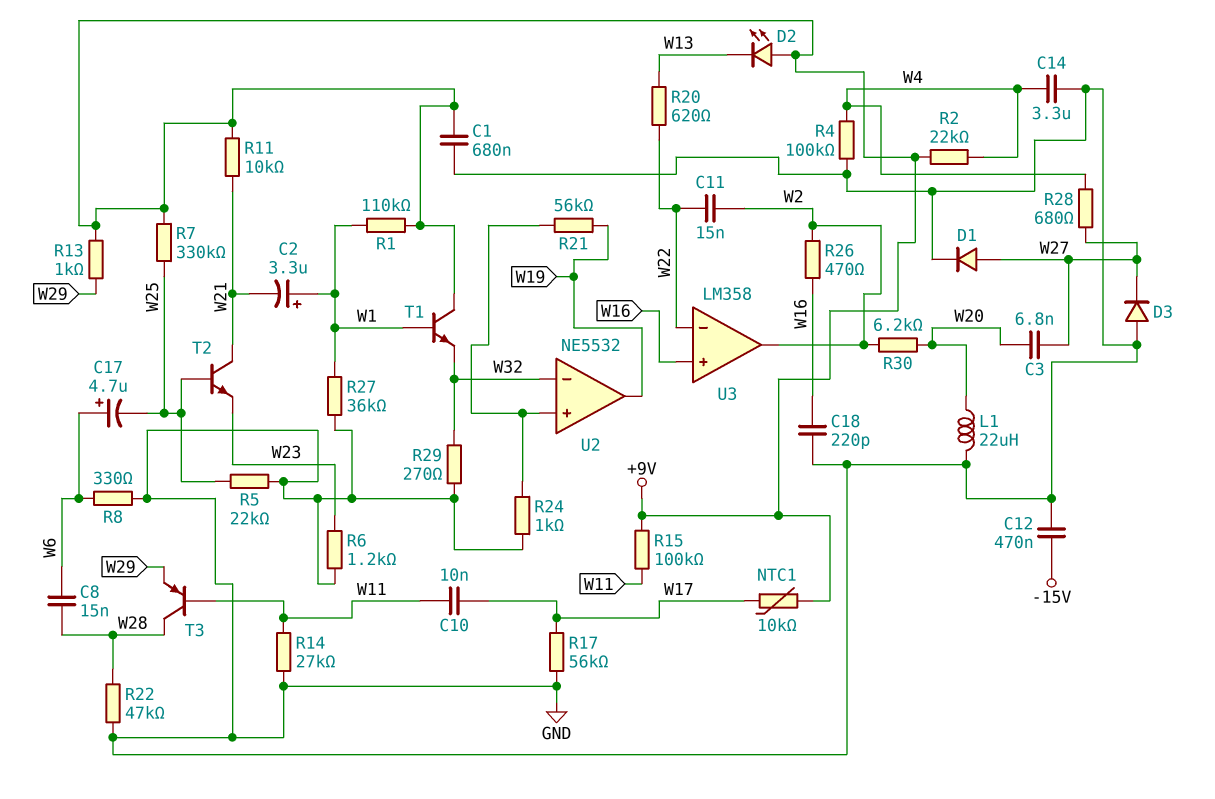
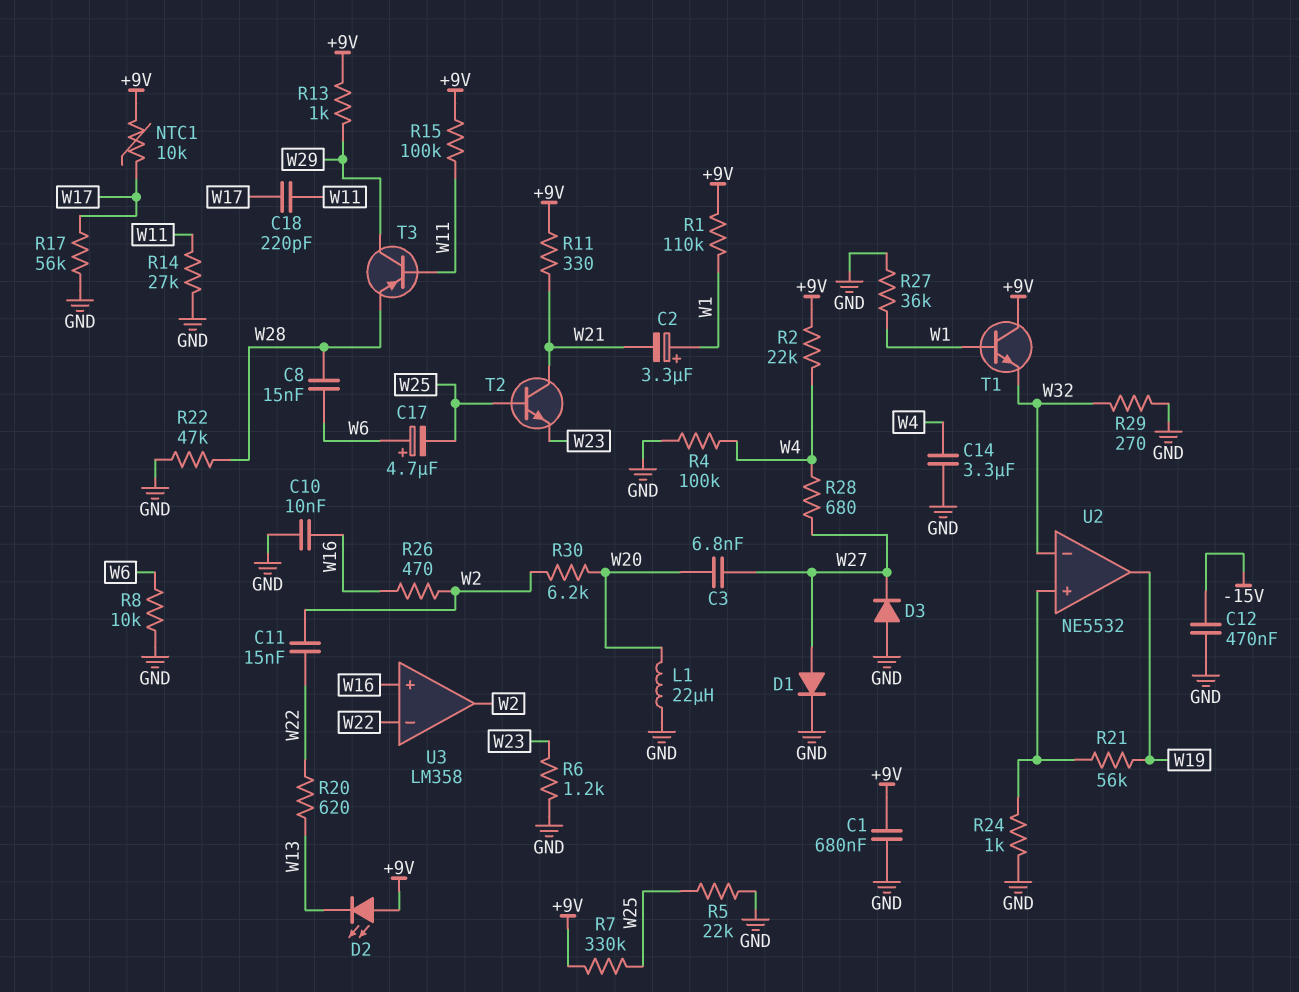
C10: 10nF (W11, W17) -> 10nF (GND, W16)
C18: 220pF (GND, W16) -> 220pF (W11, W17)
R8: 330 (GND, W6) -> 10k (GND, W6)
R11: 10k (+9V, W21) -> 330 (+9V, W21)
T3: PNP (B W11, C W28, E W29) -> PNP (B W11, C W29, E W28)

